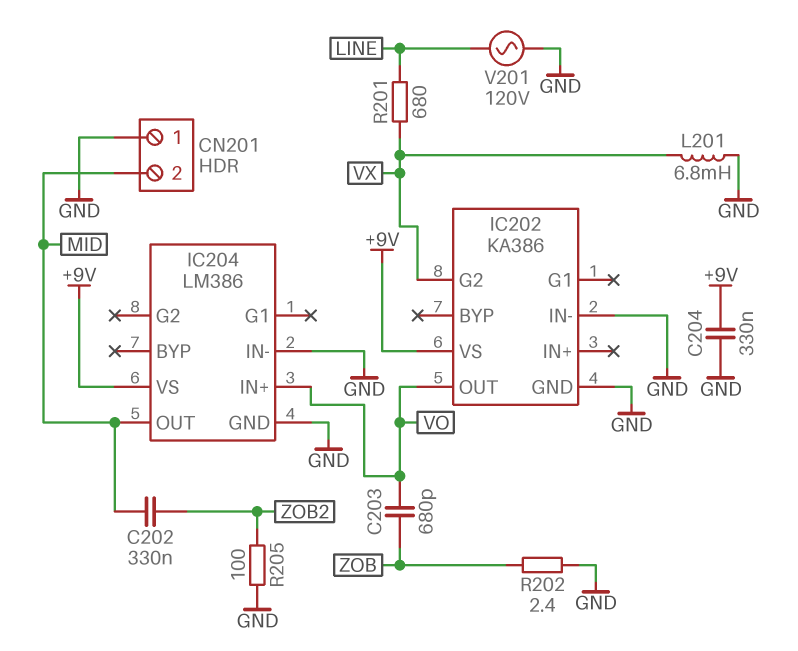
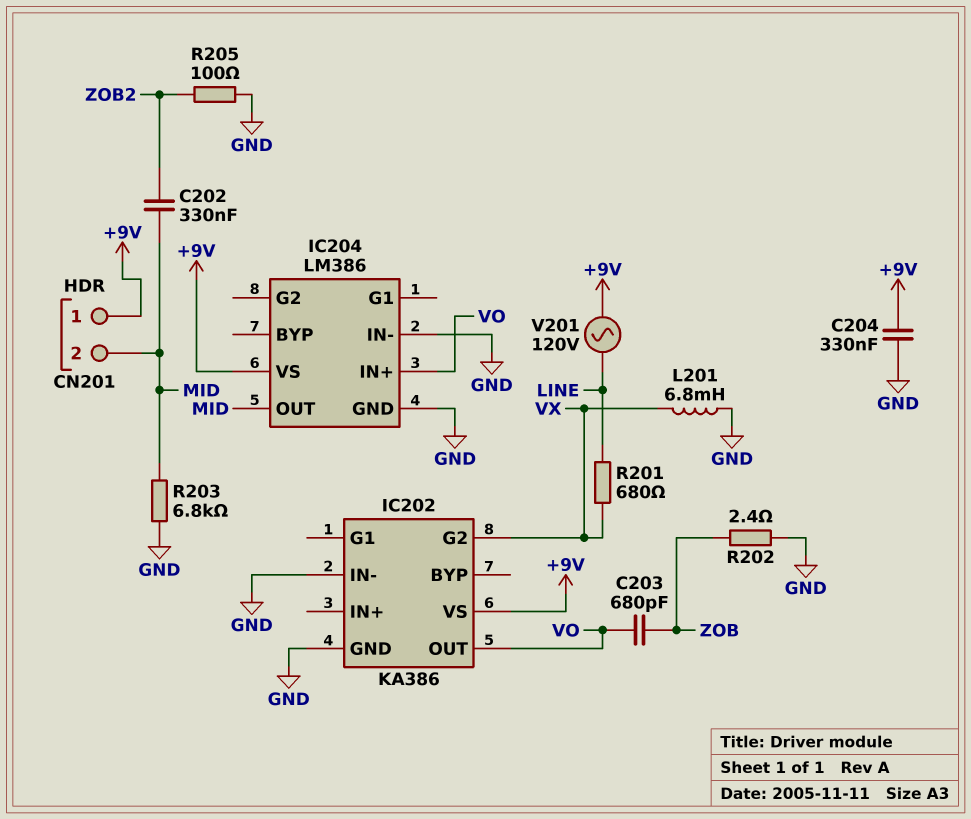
CN201 pin 1: GND -> +9V
R203: none -> 6.8k (GND, MID)
V201: AC 120V (GND, LINE) -> AC 120V (+9V, LINE)

